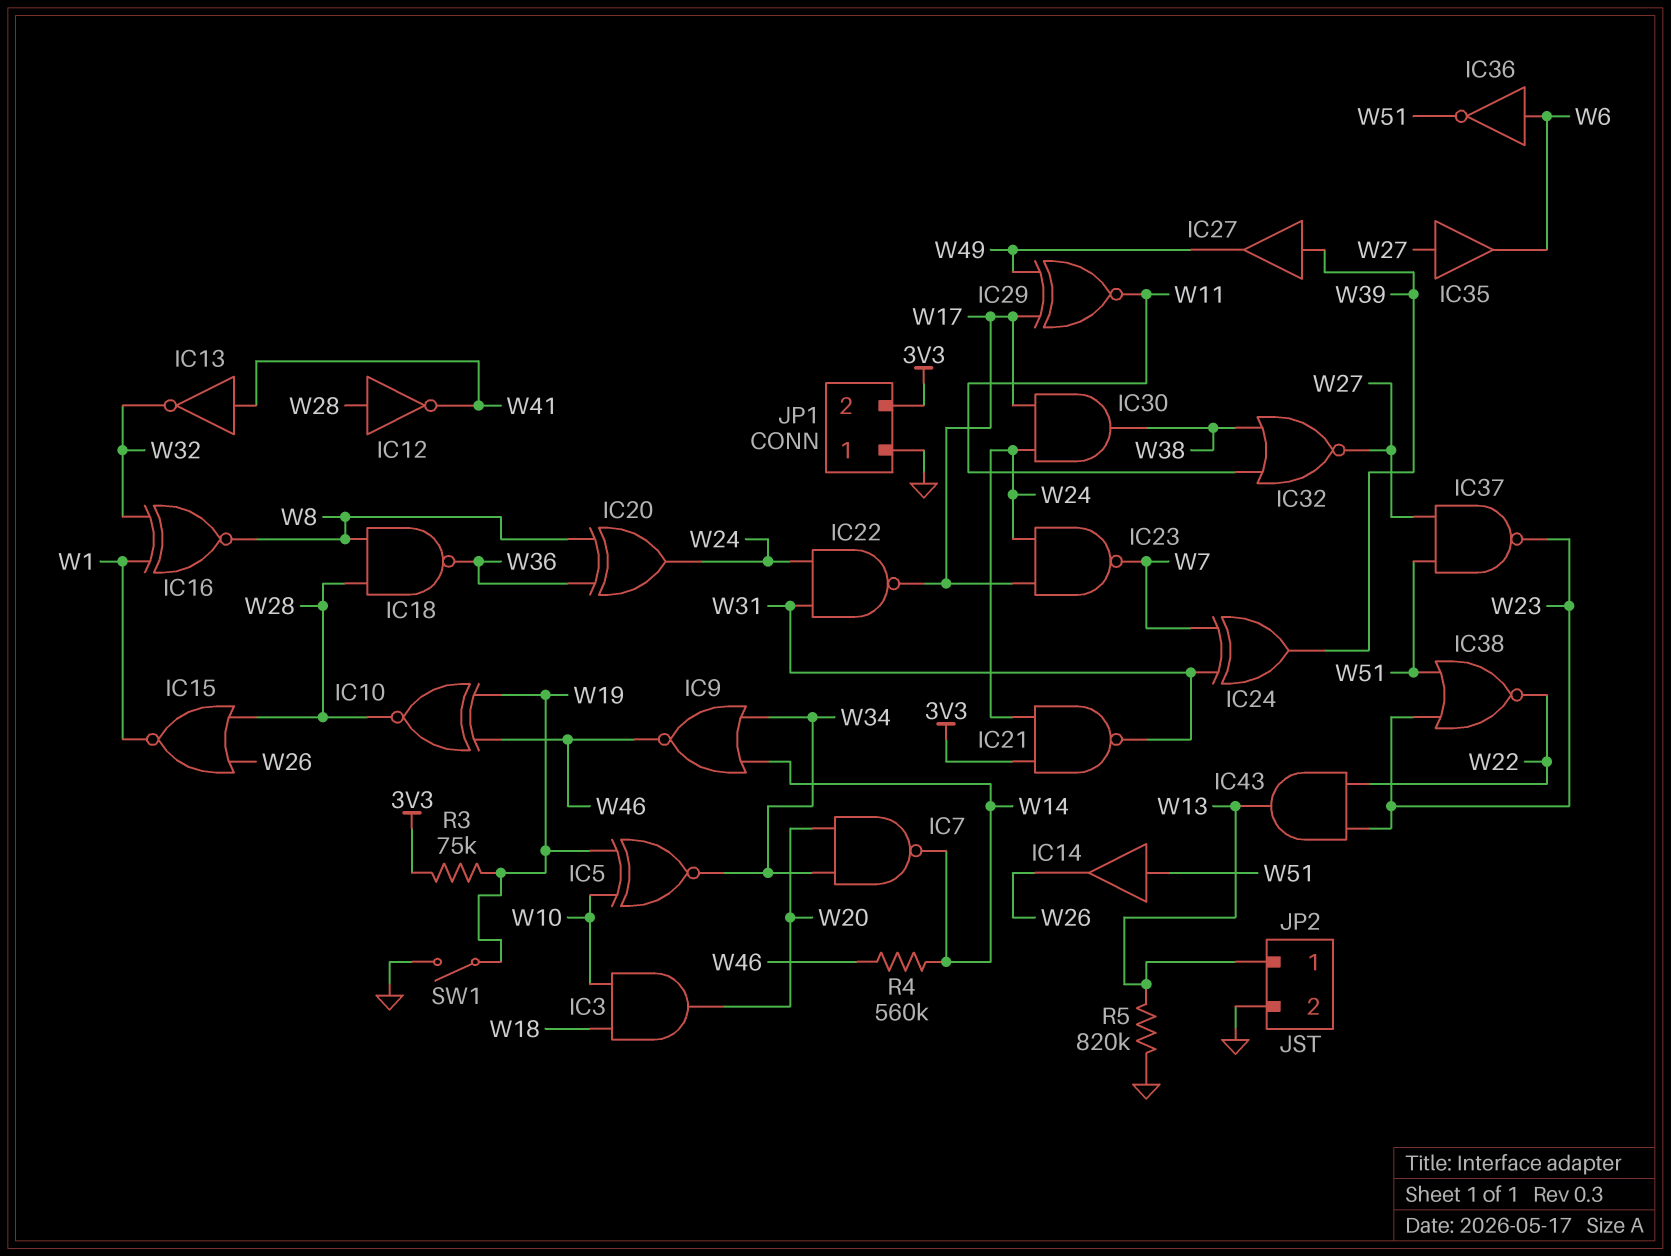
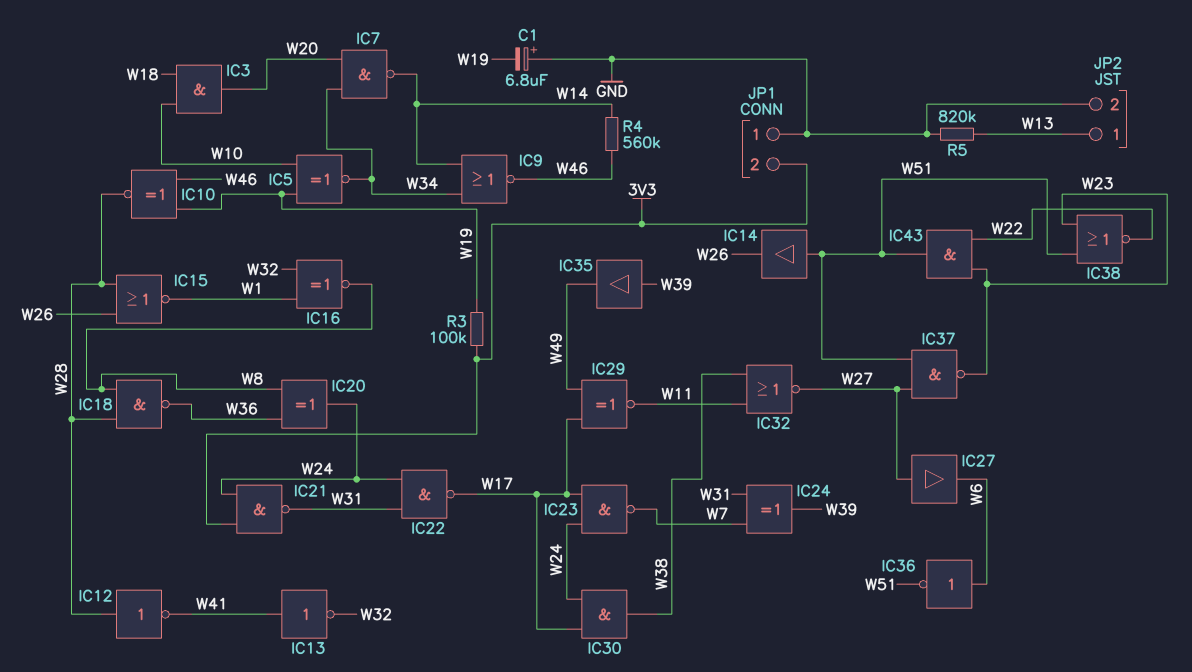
C1: none -> 6.8uF (plus GND, minus W19)
IC27: buffer (in W39, out W49) -> buffer (in W27, out W6)
IC35: buffer (in W27, out W6) -> buffer (in W39, out W49)
IC43: AND (in W22, in W23, out W13) -> AND (in W22, in W23, out W51)
R3: 75k (3V3, W19) -> 100k (3V3, W19)
SW1: switch (GND, W19) -> none

